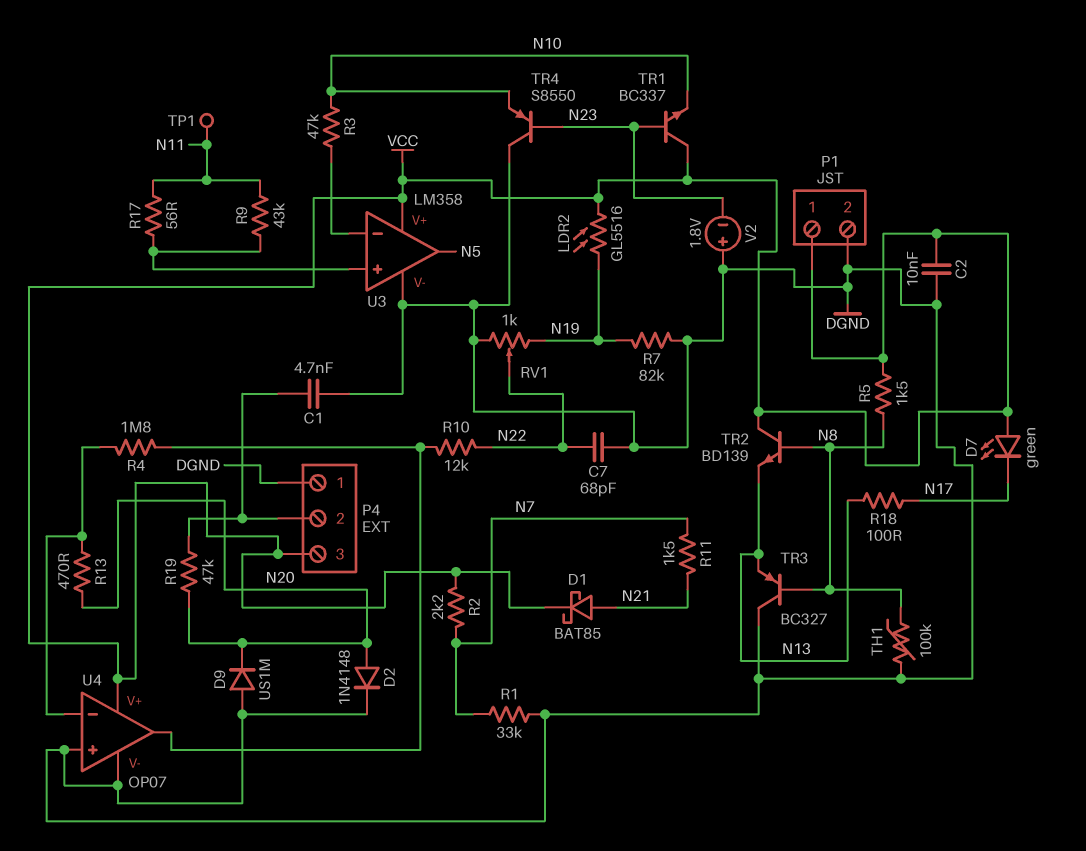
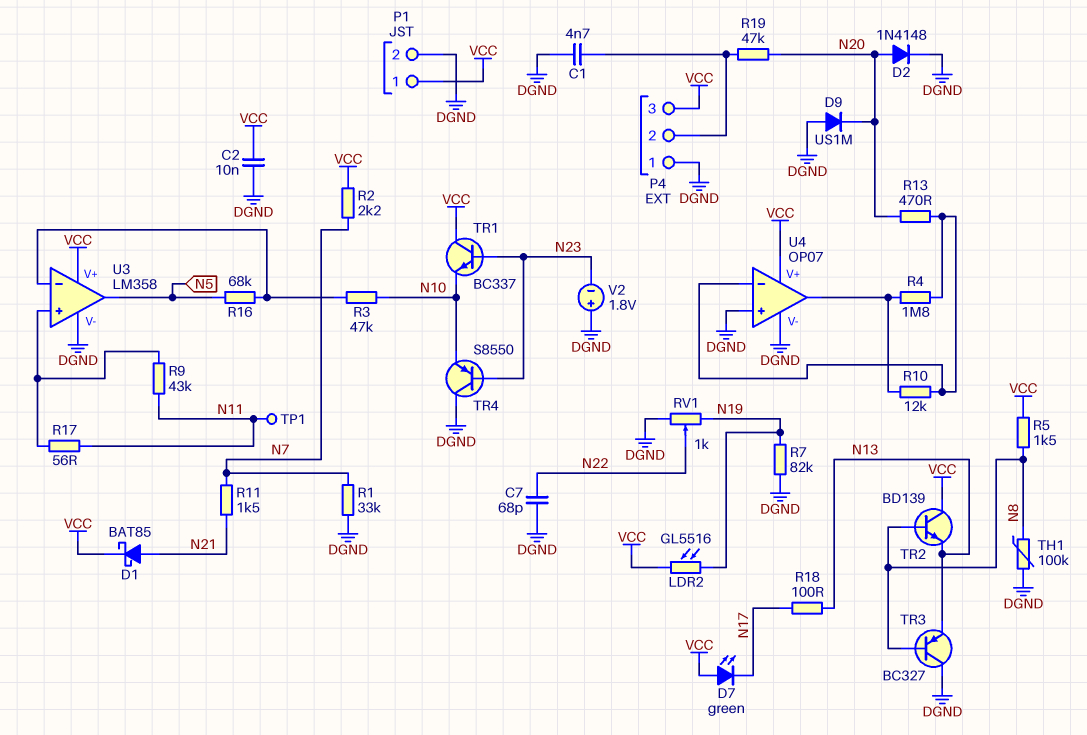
R10: 12k (N22, U4/out) -> 12k (U4/in-, U4/out)
R16: none -> 68k (N5, U3/in-)

